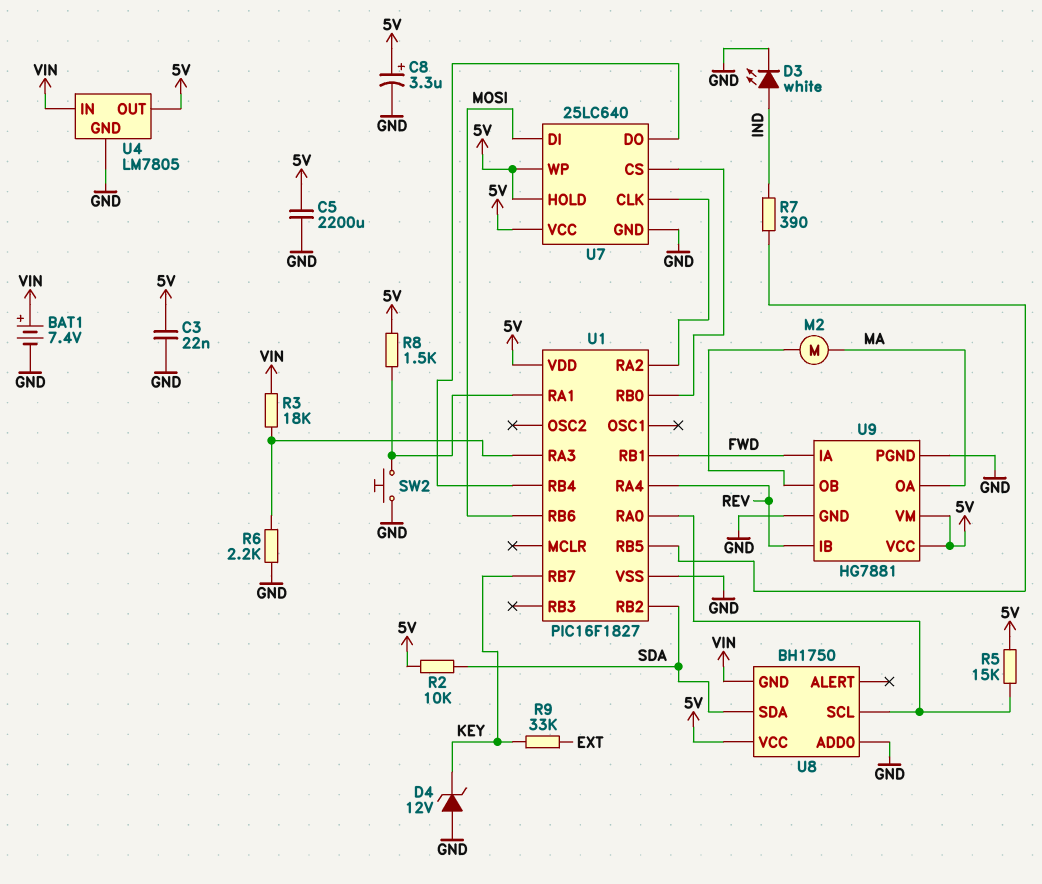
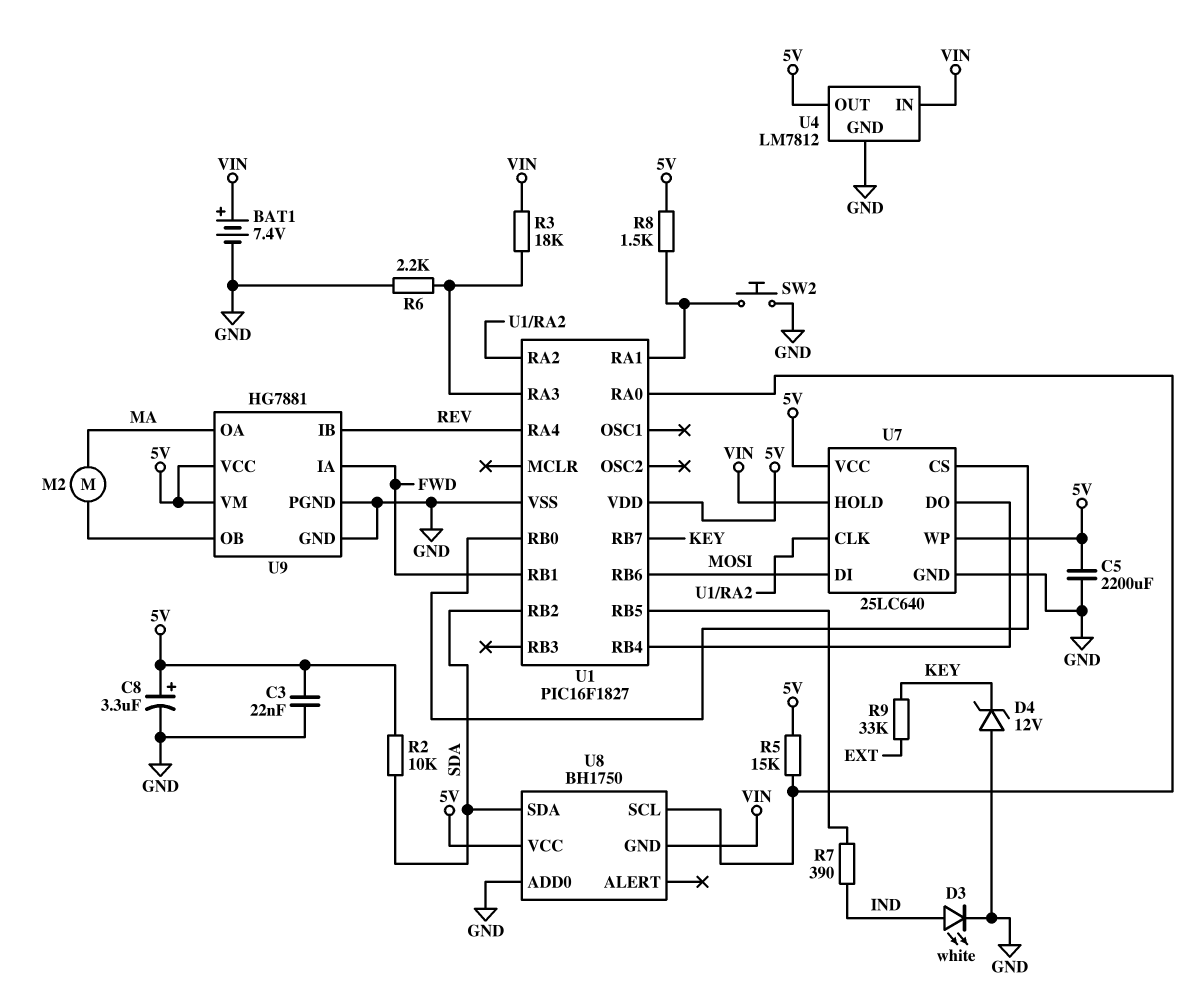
U4: LM7805 -> LM7812
U7 pin HOLD: 5V -> VIN

